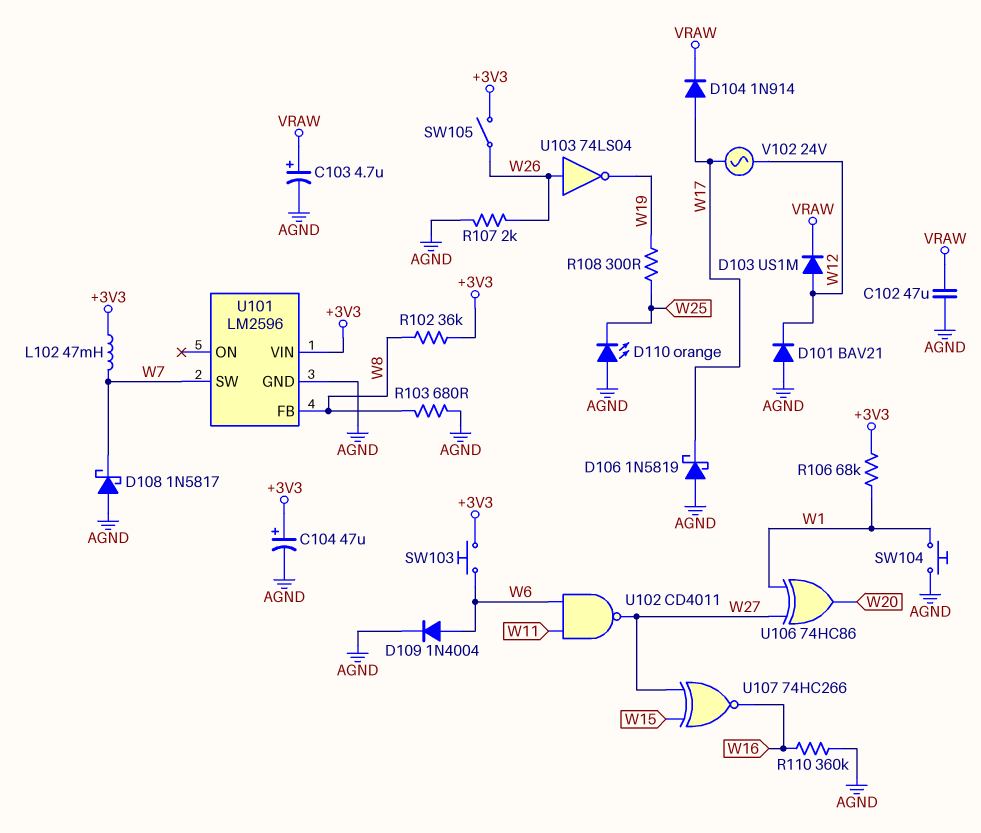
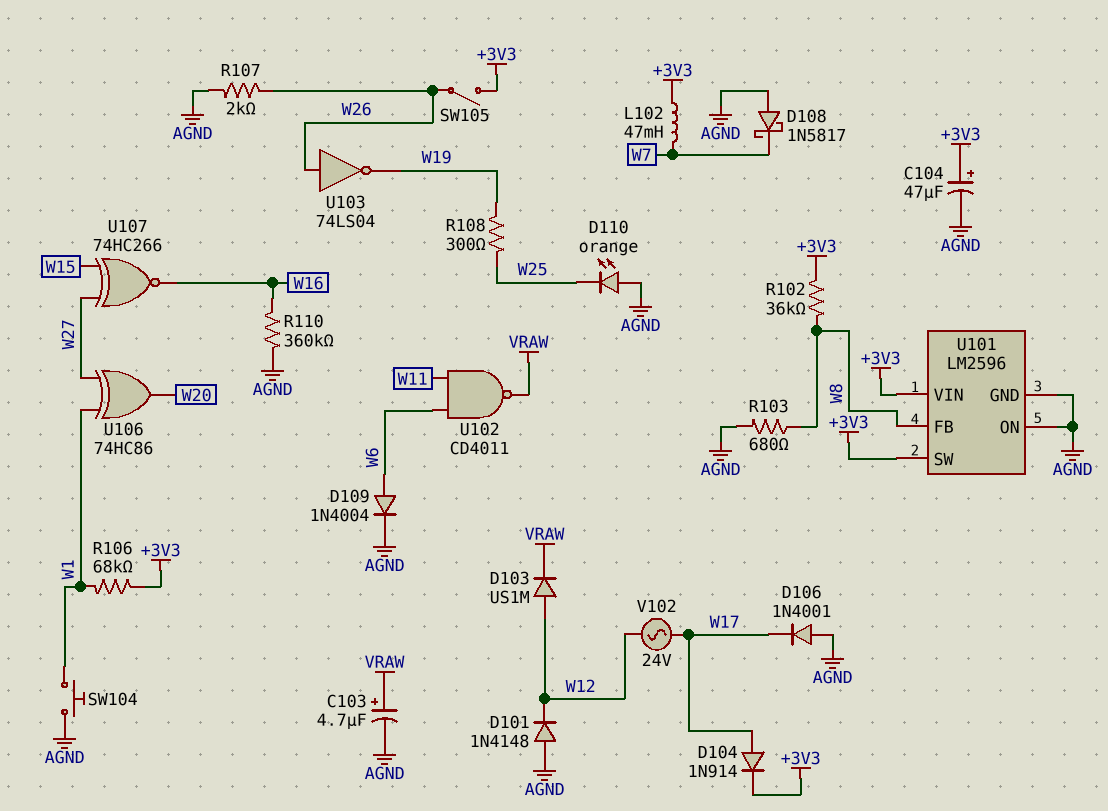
C102: 47uF (AGND, VRAW) -> none
D101: diode BAV21 (A AGND, K W12) -> diode 1N4148 (A AGND, K W12)
D104: diode 1N914 (A W17, K VRAW) -> diode 1N914 (A W17, K +3V3)
D106: schottky 1N5819 (A AGND, K W17) -> diode 1N4001 (A AGND, K W17)
SW103: button (+3V3, W6) -> none
U101 pin ON: none -> AGND
U101 pin SW: W7 -> +3V3
U102: NAND CD4011 (in W6, in W11, out W27) -> NAND CD4011 (in W6, in W11, out VRAW)

